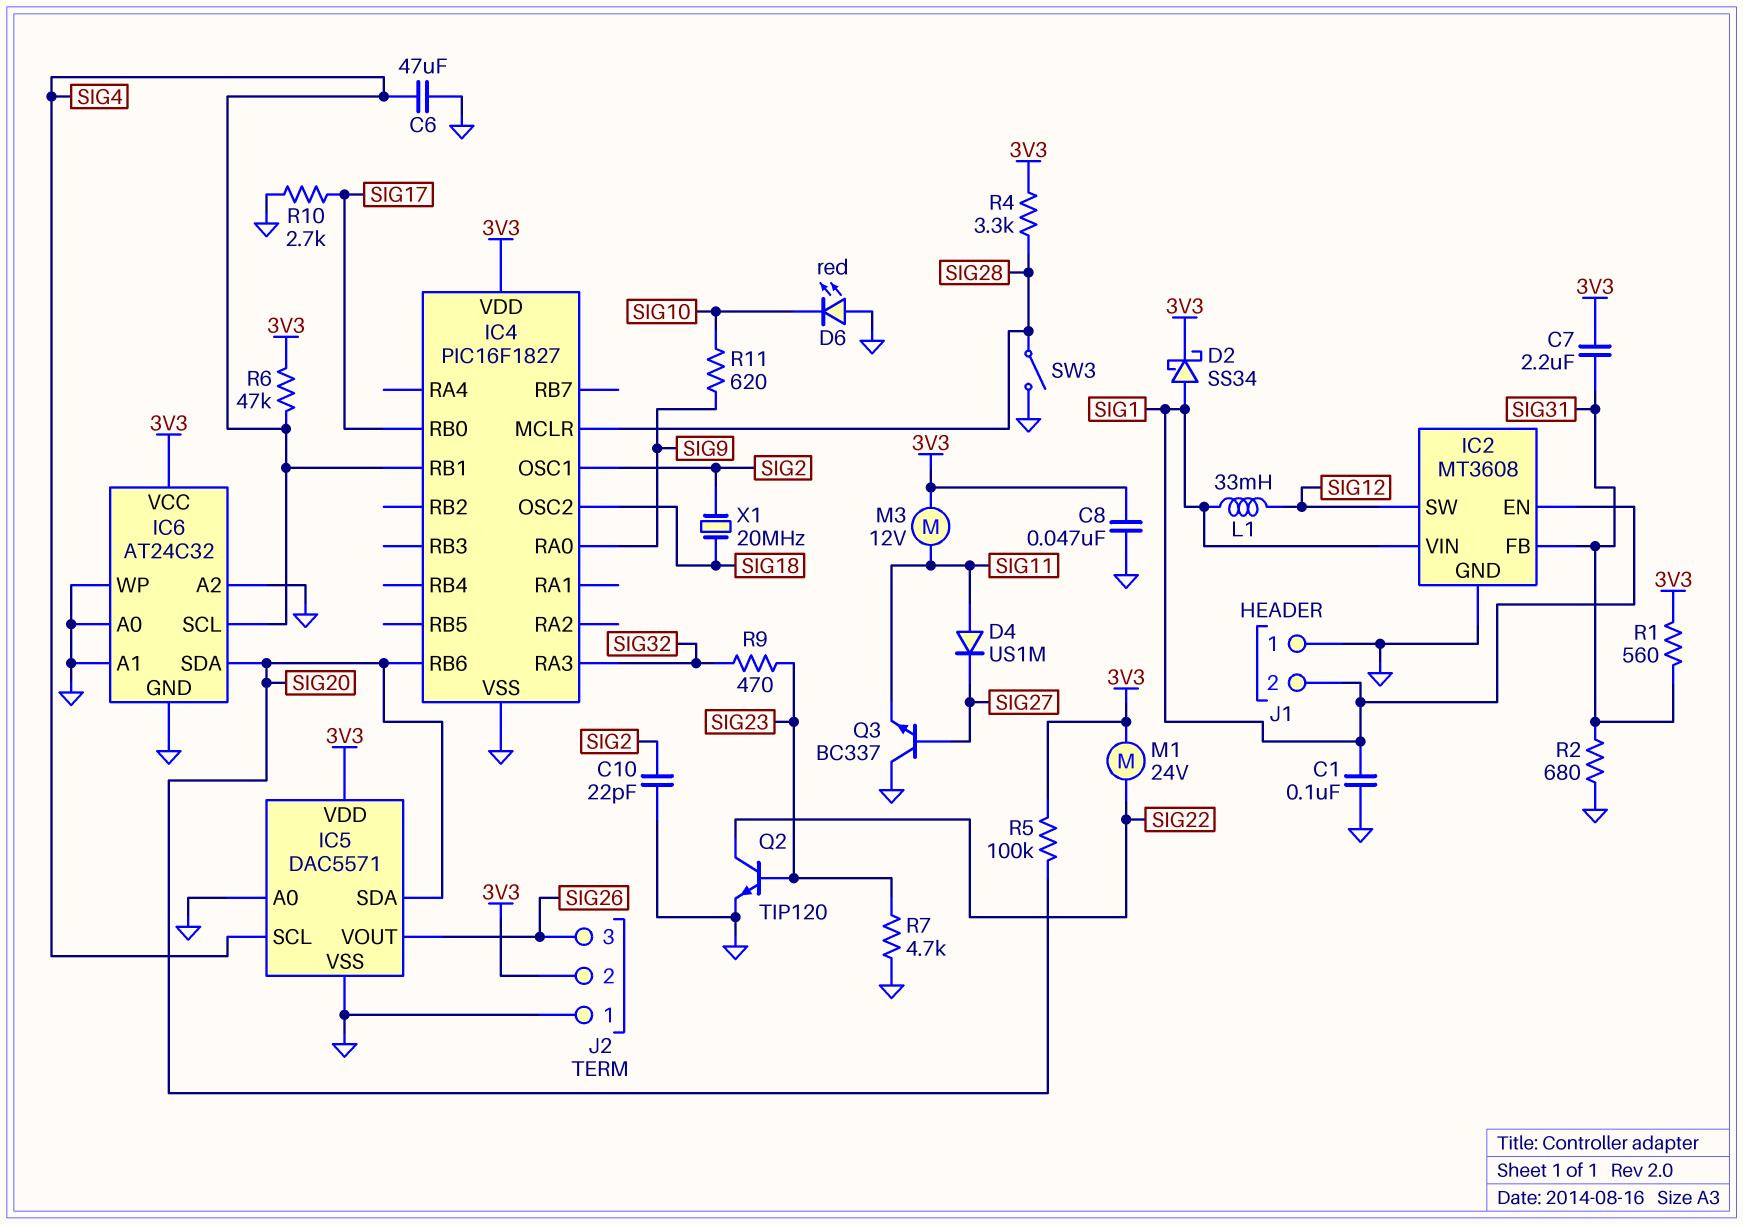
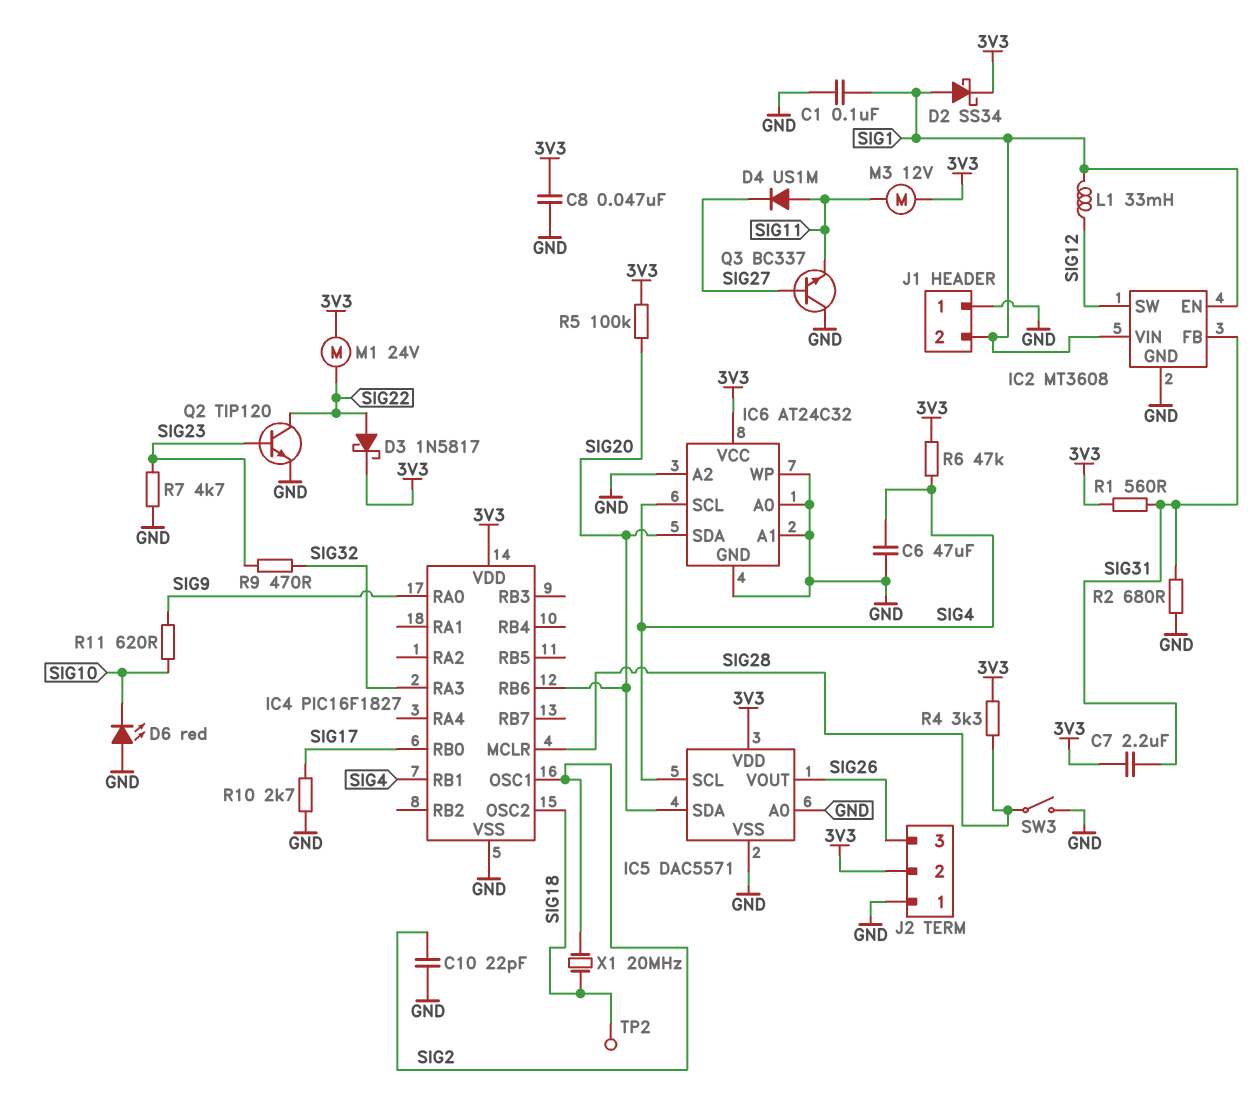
D3: none -> schottky 1N5817 (A SIG22, K 3V3)
TP2: none -> test point (SIG18)

